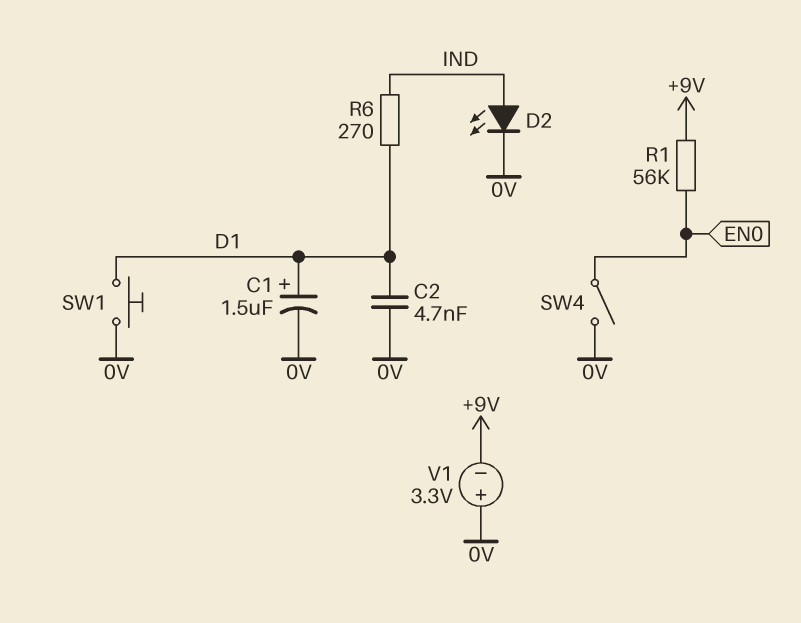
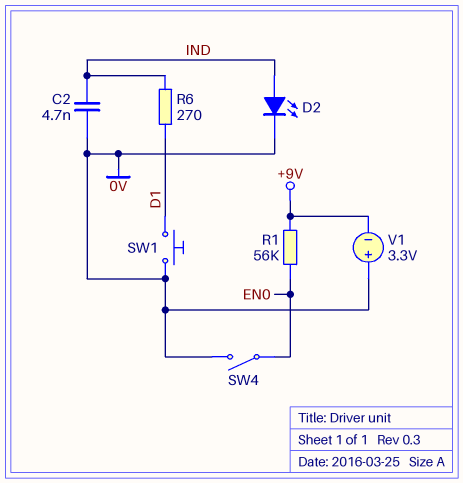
C1: 1.5uF (plus D1, minus 0V) -> none
C2: 4.7nF (0V, D1) -> 4.7nF (0V, IND)

